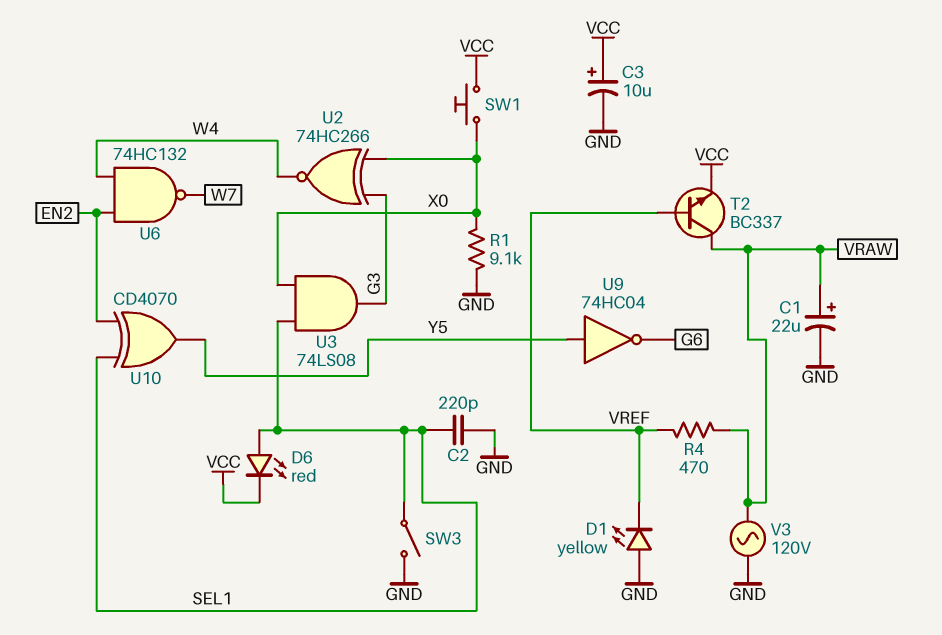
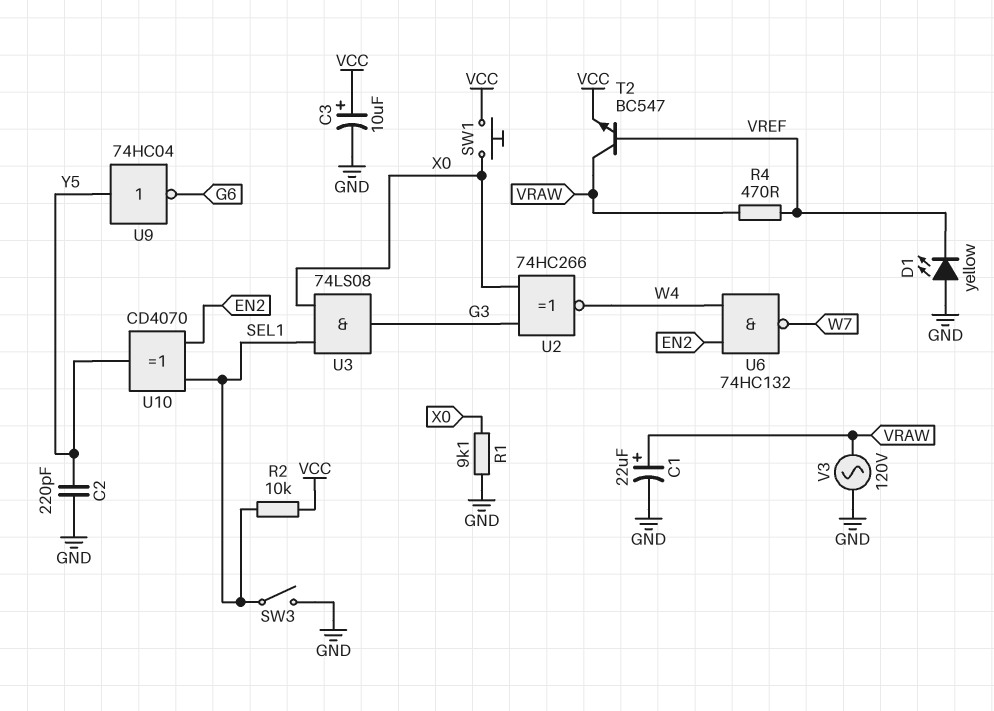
C2: 220pF (GND, SEL1) -> 220pF (GND, Y5)
D6: LED red (A SEL1, K VCC) -> none
R2: none -> 10k (SEL1, VCC)
T2: NPN BC337 (B VREF, C VRAW, E VCC) -> NPN BC547 (B VREF, C VRAW, E VCC)

